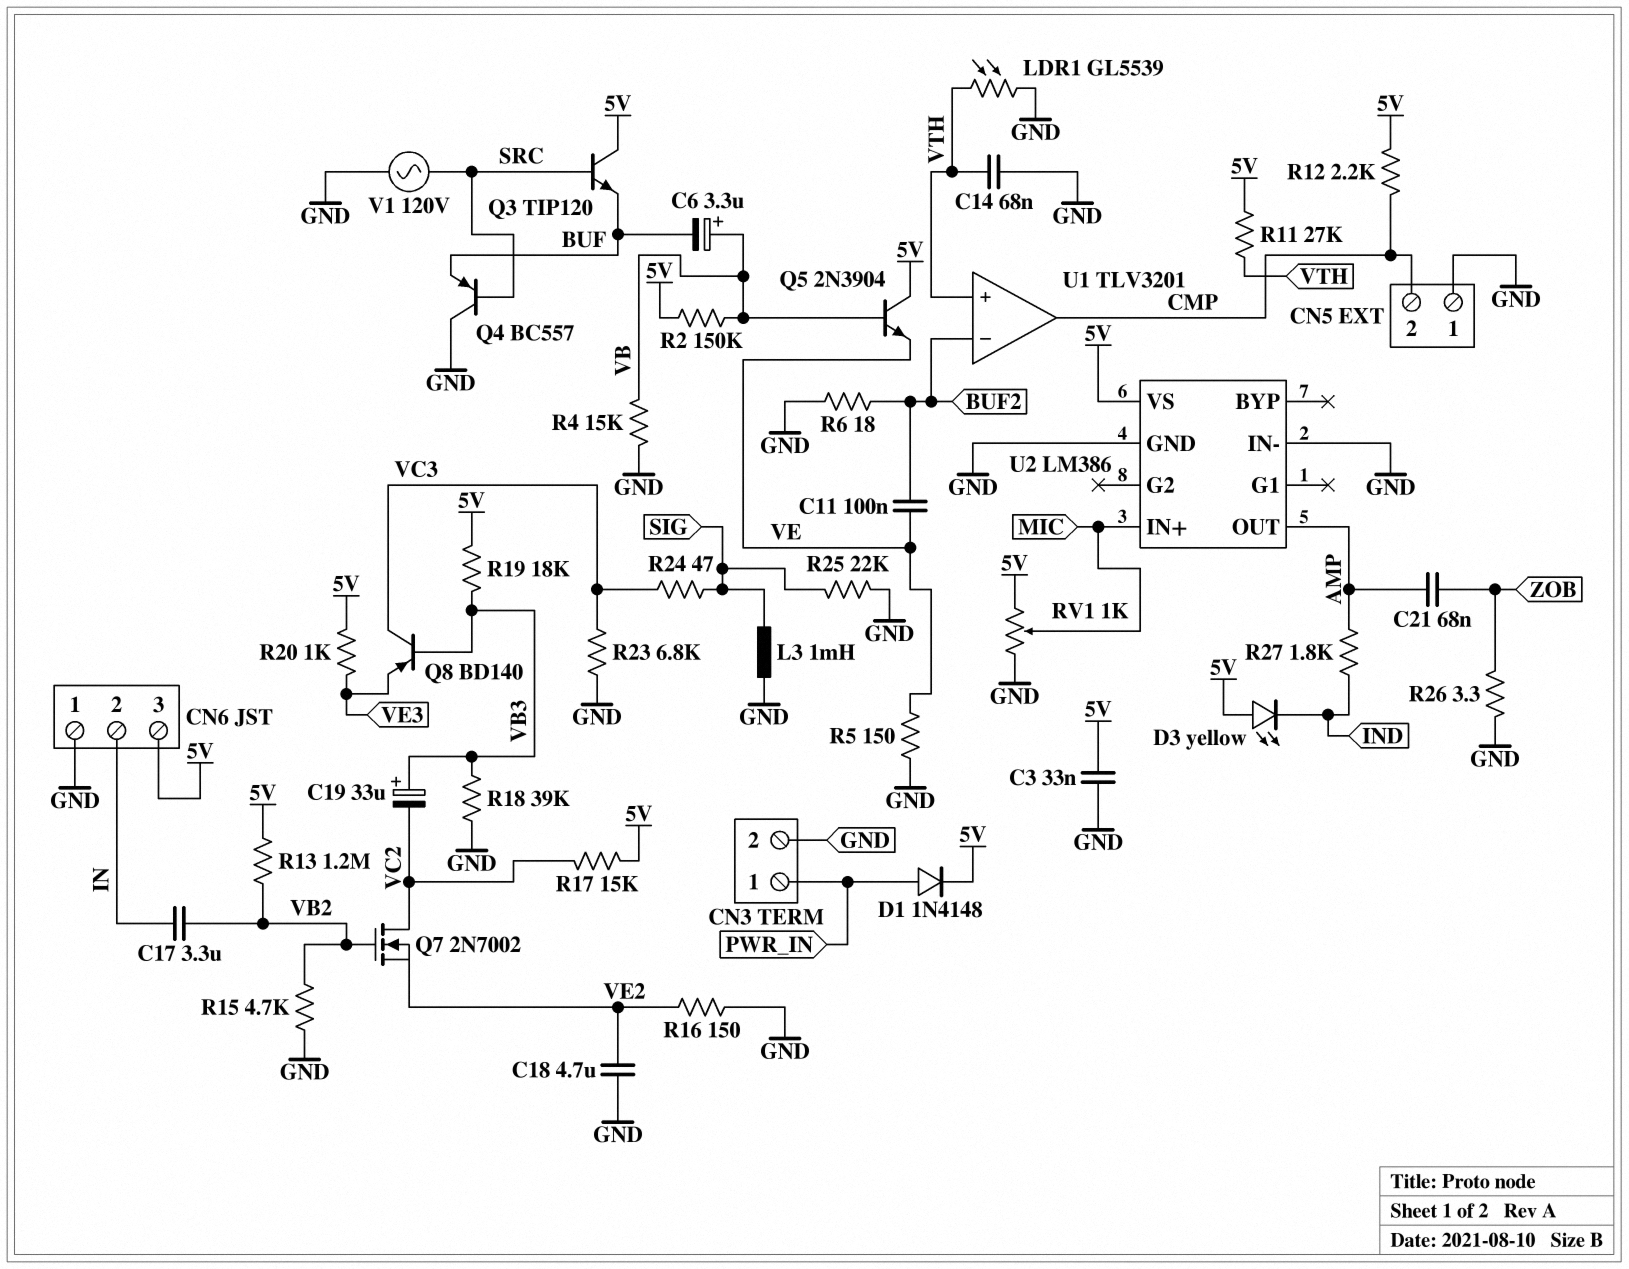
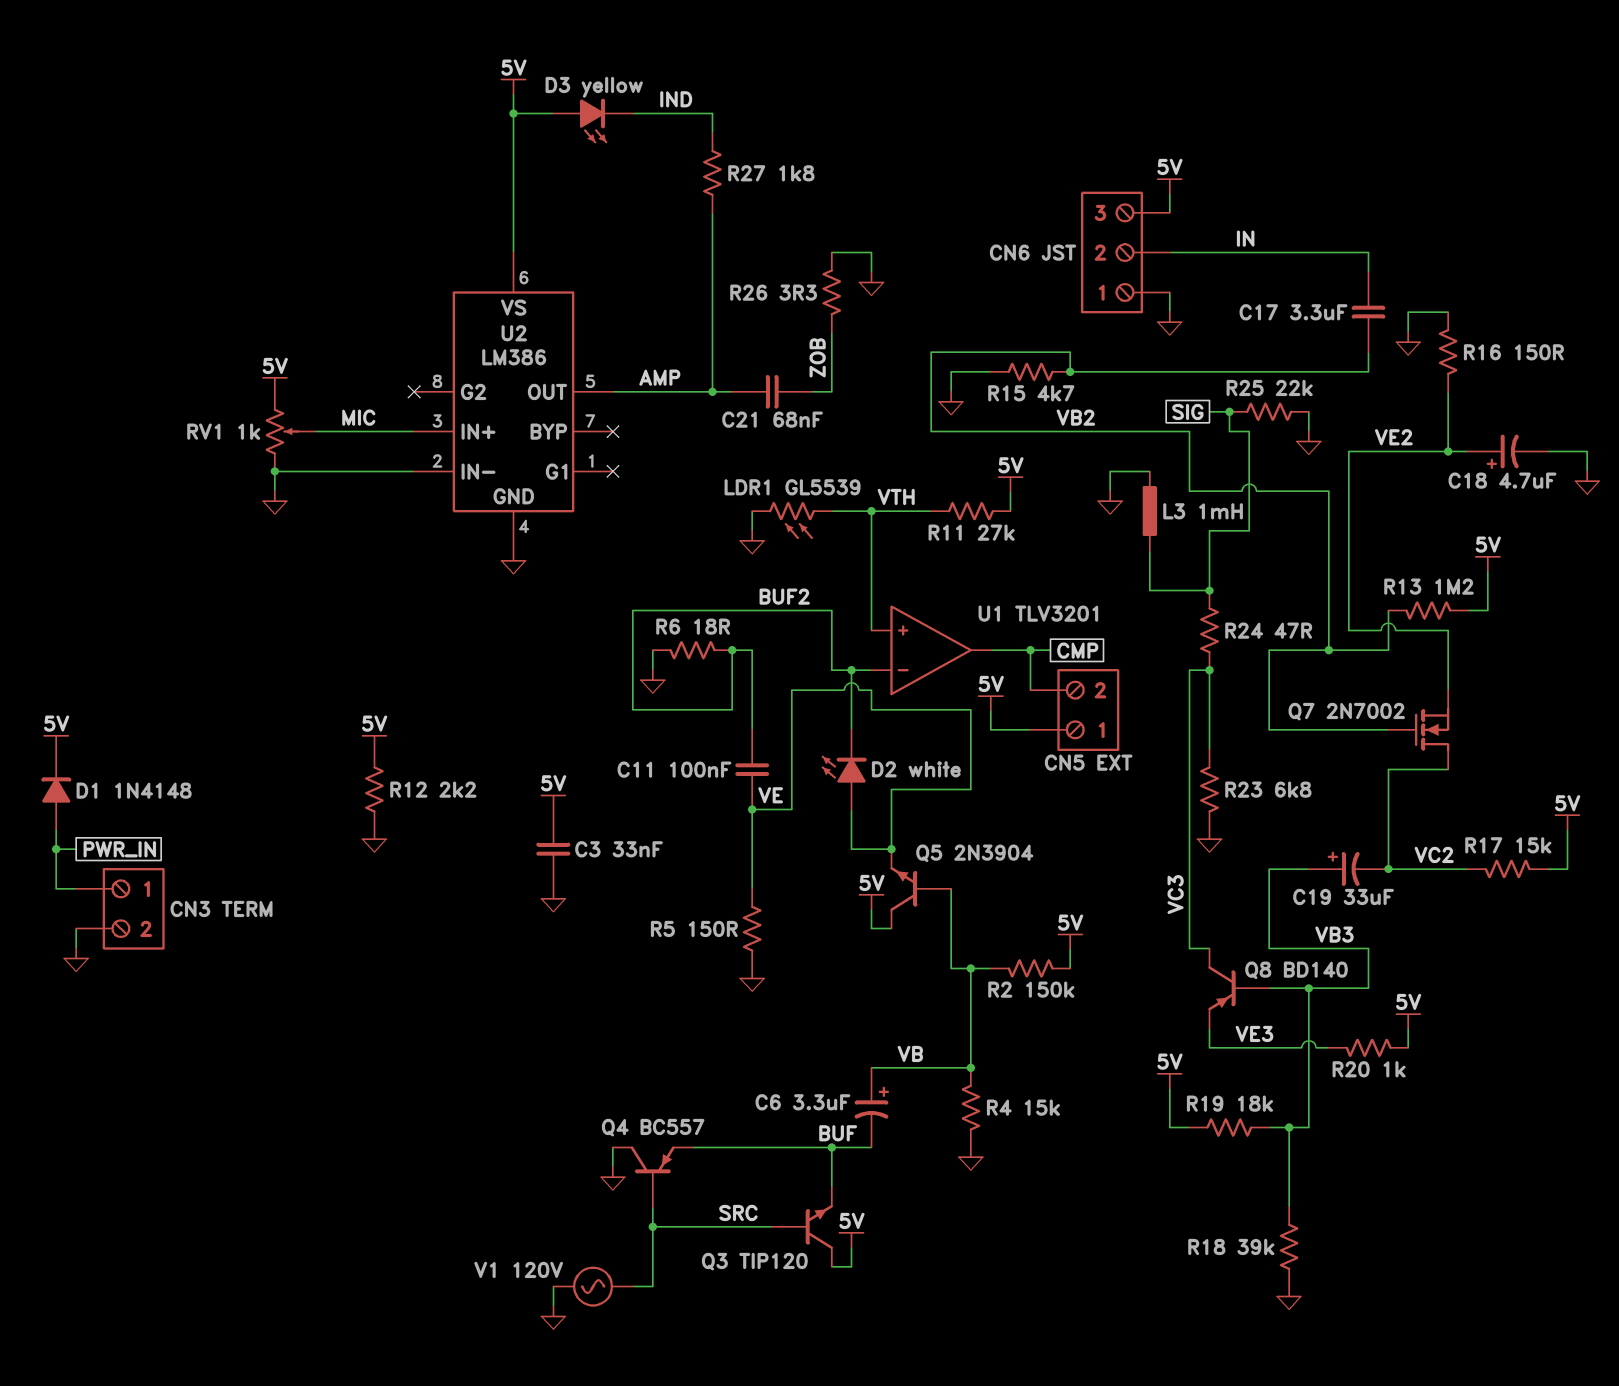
C14: 68nF (GND, VTH) -> none
C18: 4.7uF (GND, VE2) -> 4.7uF (plus VE2, minus GND)
CN5 pin 1: GND -> 5V
D2: none -> LED white (A VE, K BUF2)
R12: 2.2k (5V, CMP) -> 2.2k (5V, GND)

